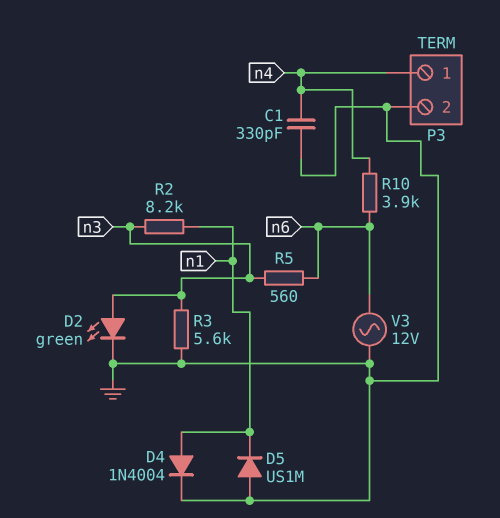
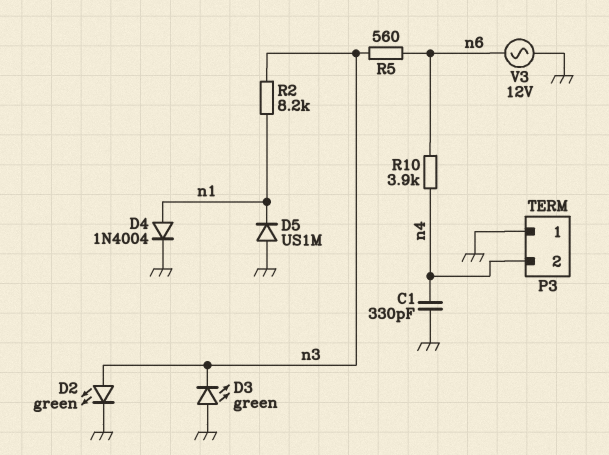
D3: none -> LED green (A GND, K n3)
P3 pin 1: n4 -> GND
P3 pin 2: GND -> n4
R3: 5.6k (GND, n3) -> none

